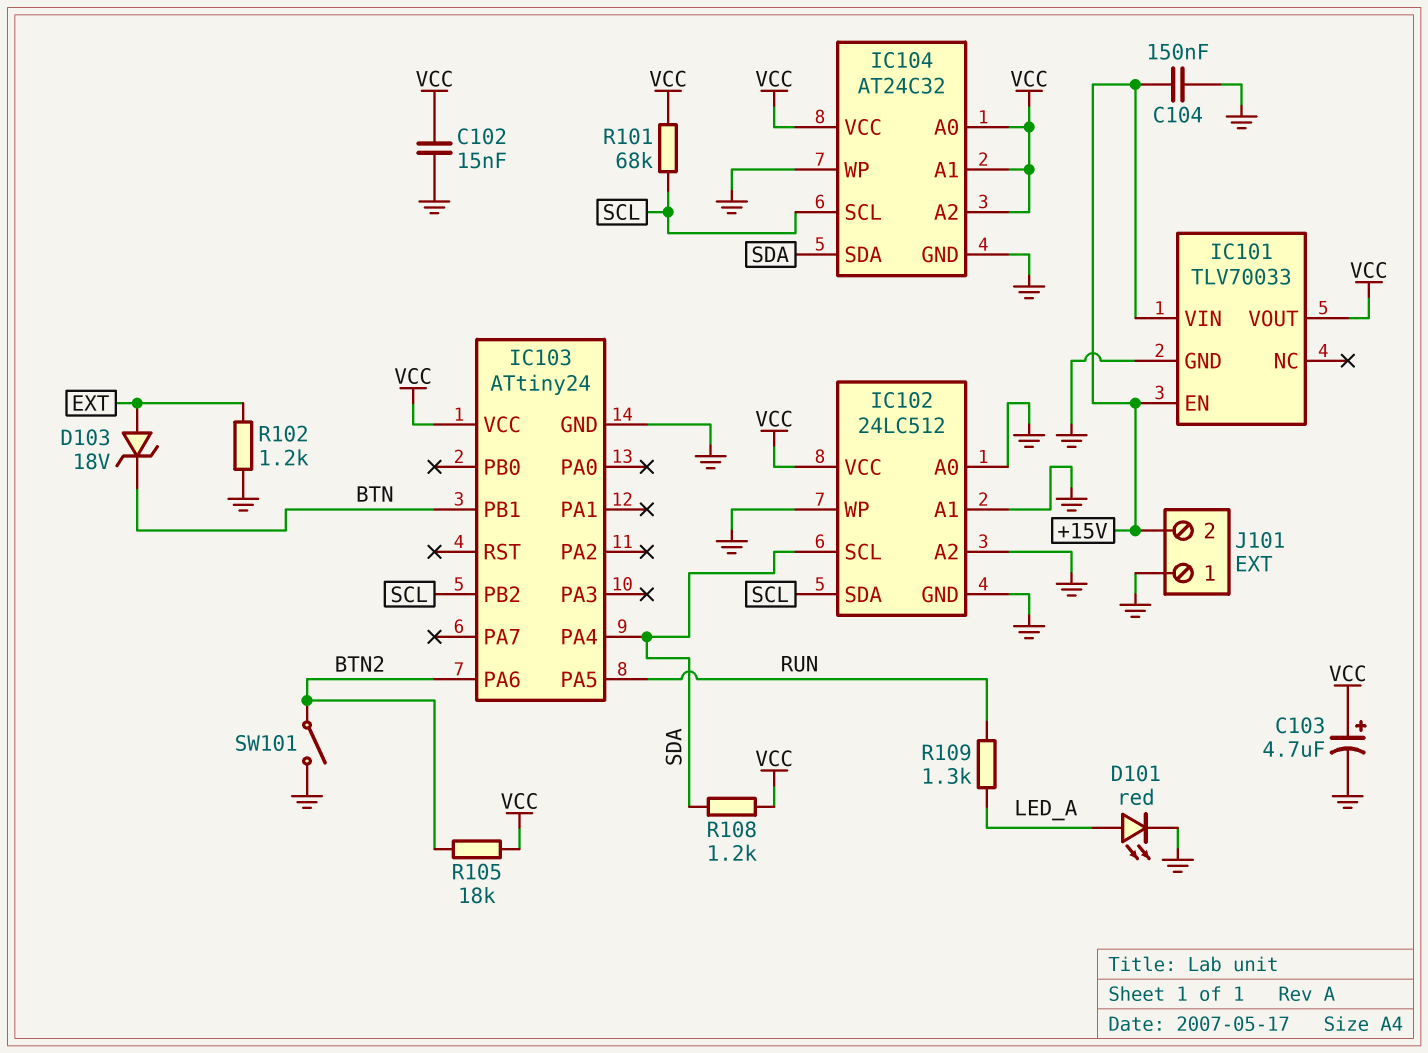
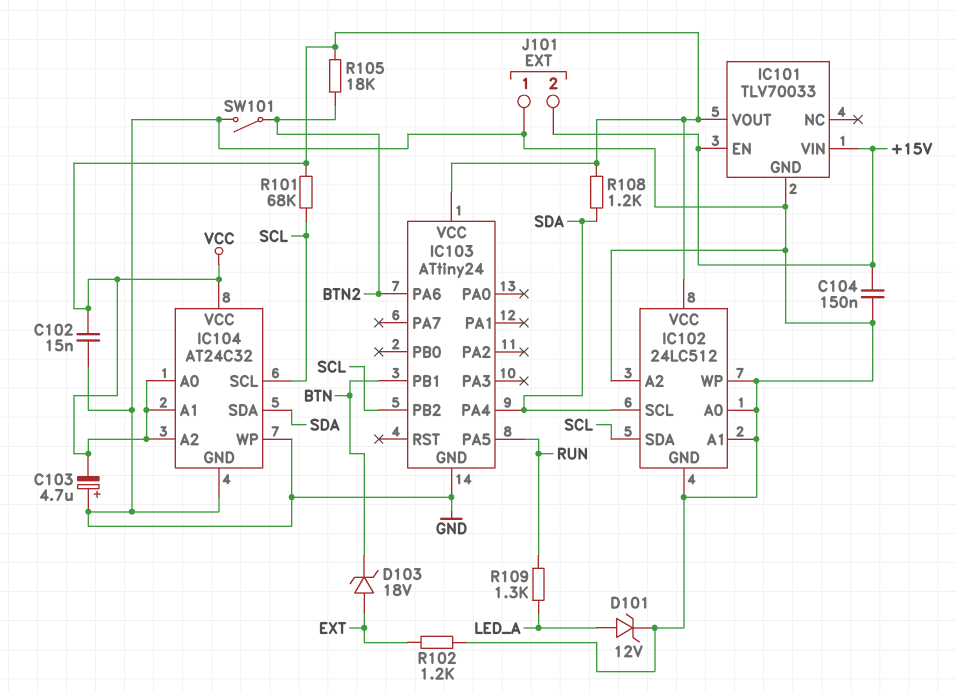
C103: 4.7uF (plus VCC, minus GND) -> 4.7uF (plus GND, minus VCC)
D101: LED red (A LED_A, K GND) -> zener 12V (A LED_A, K GND)

